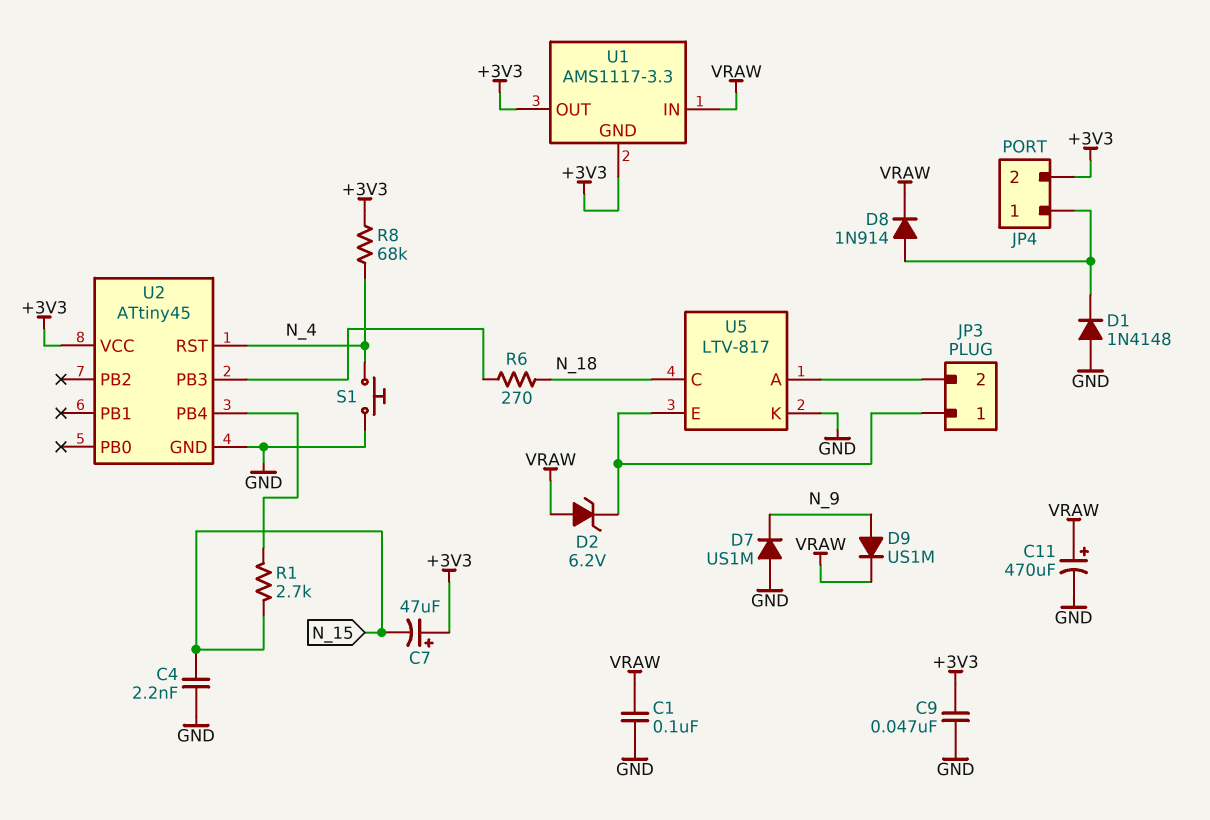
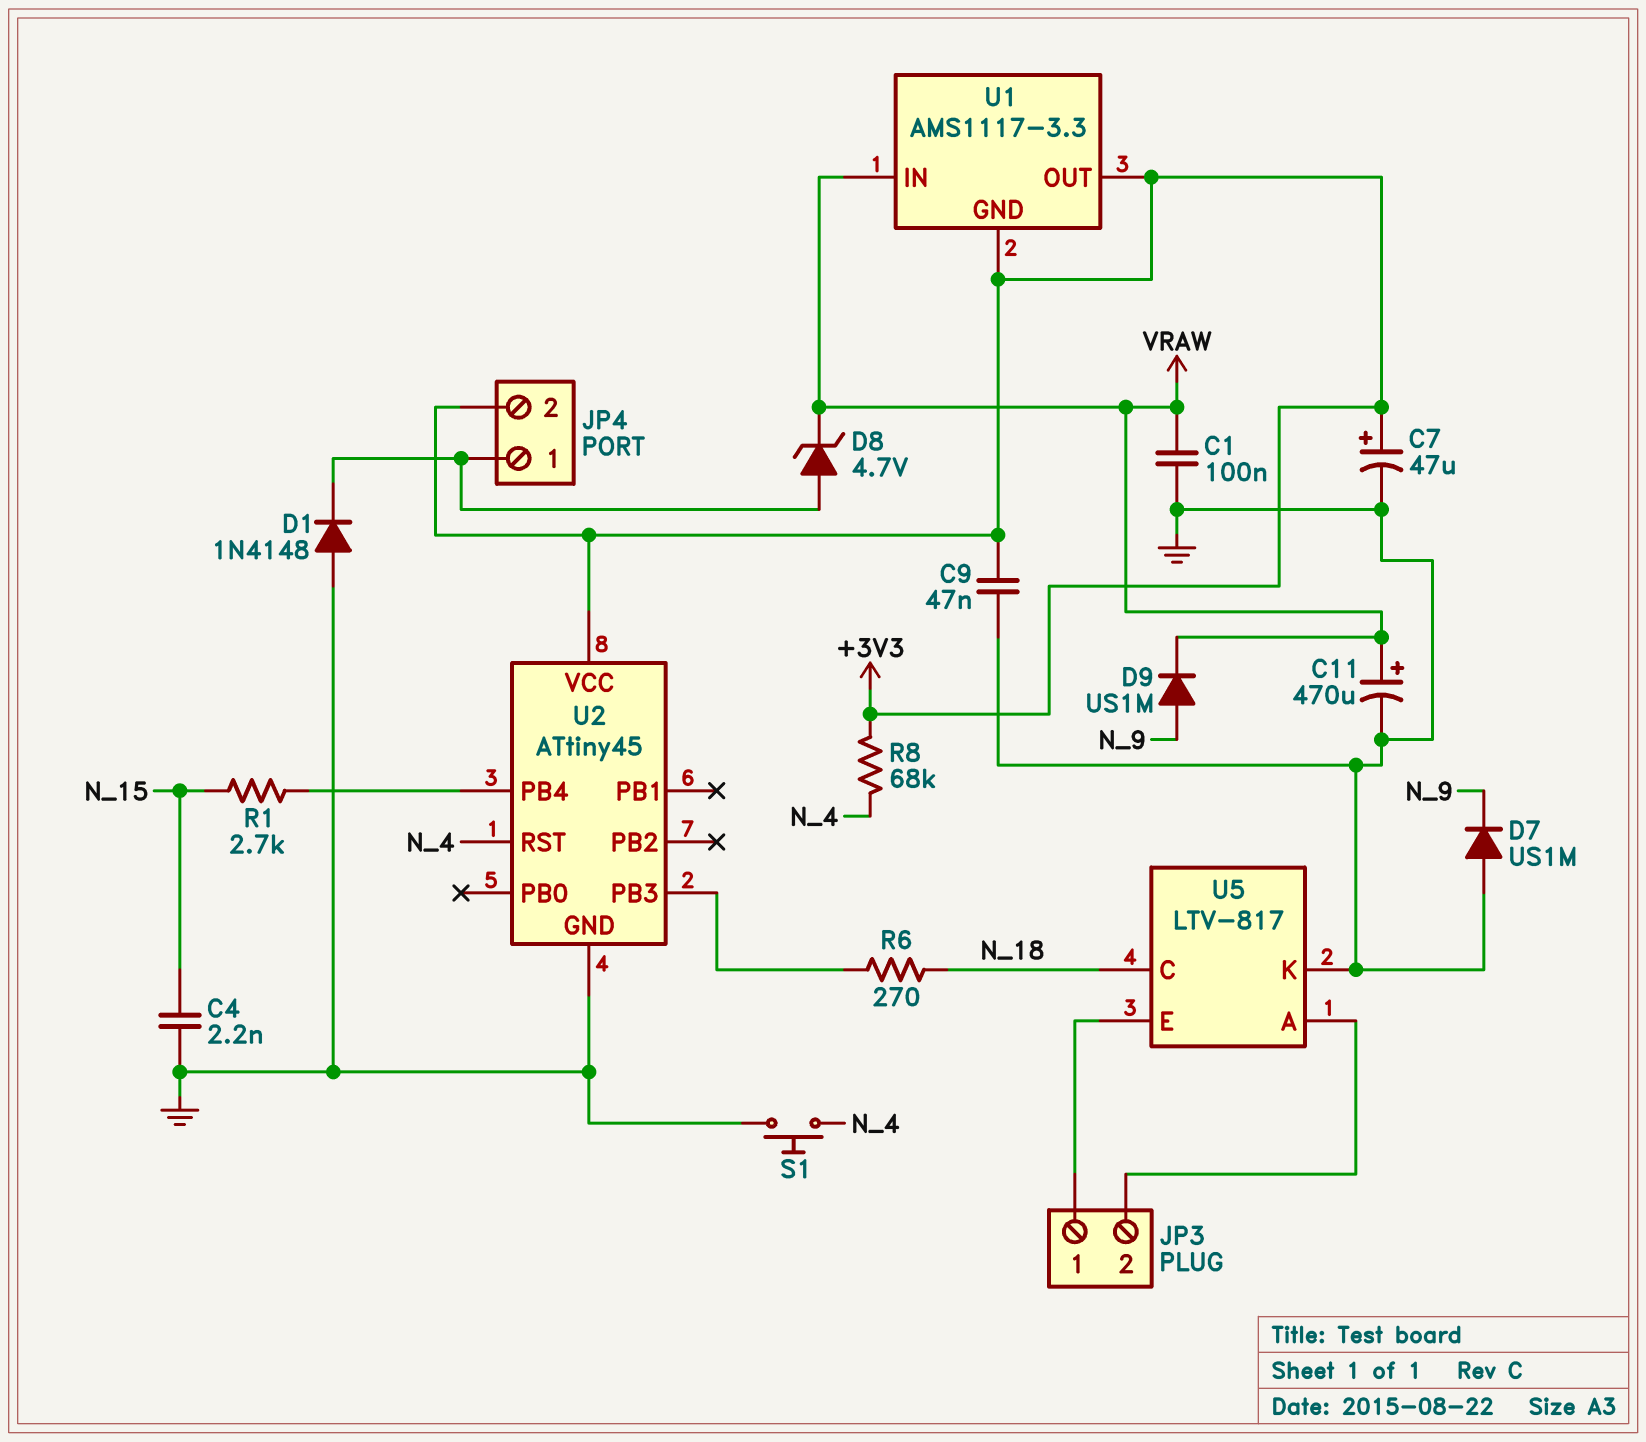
C7: 47uF (plus +3V3, minus N_15) -> 47uF (plus +3V3, minus GND)
D2: zener 6.2V (A VRAW, K JP3/1) -> none
D8: diode 1N914 (A JP4/1, K VRAW) -> zener 4.7V (A JP4/1, K VRAW)

